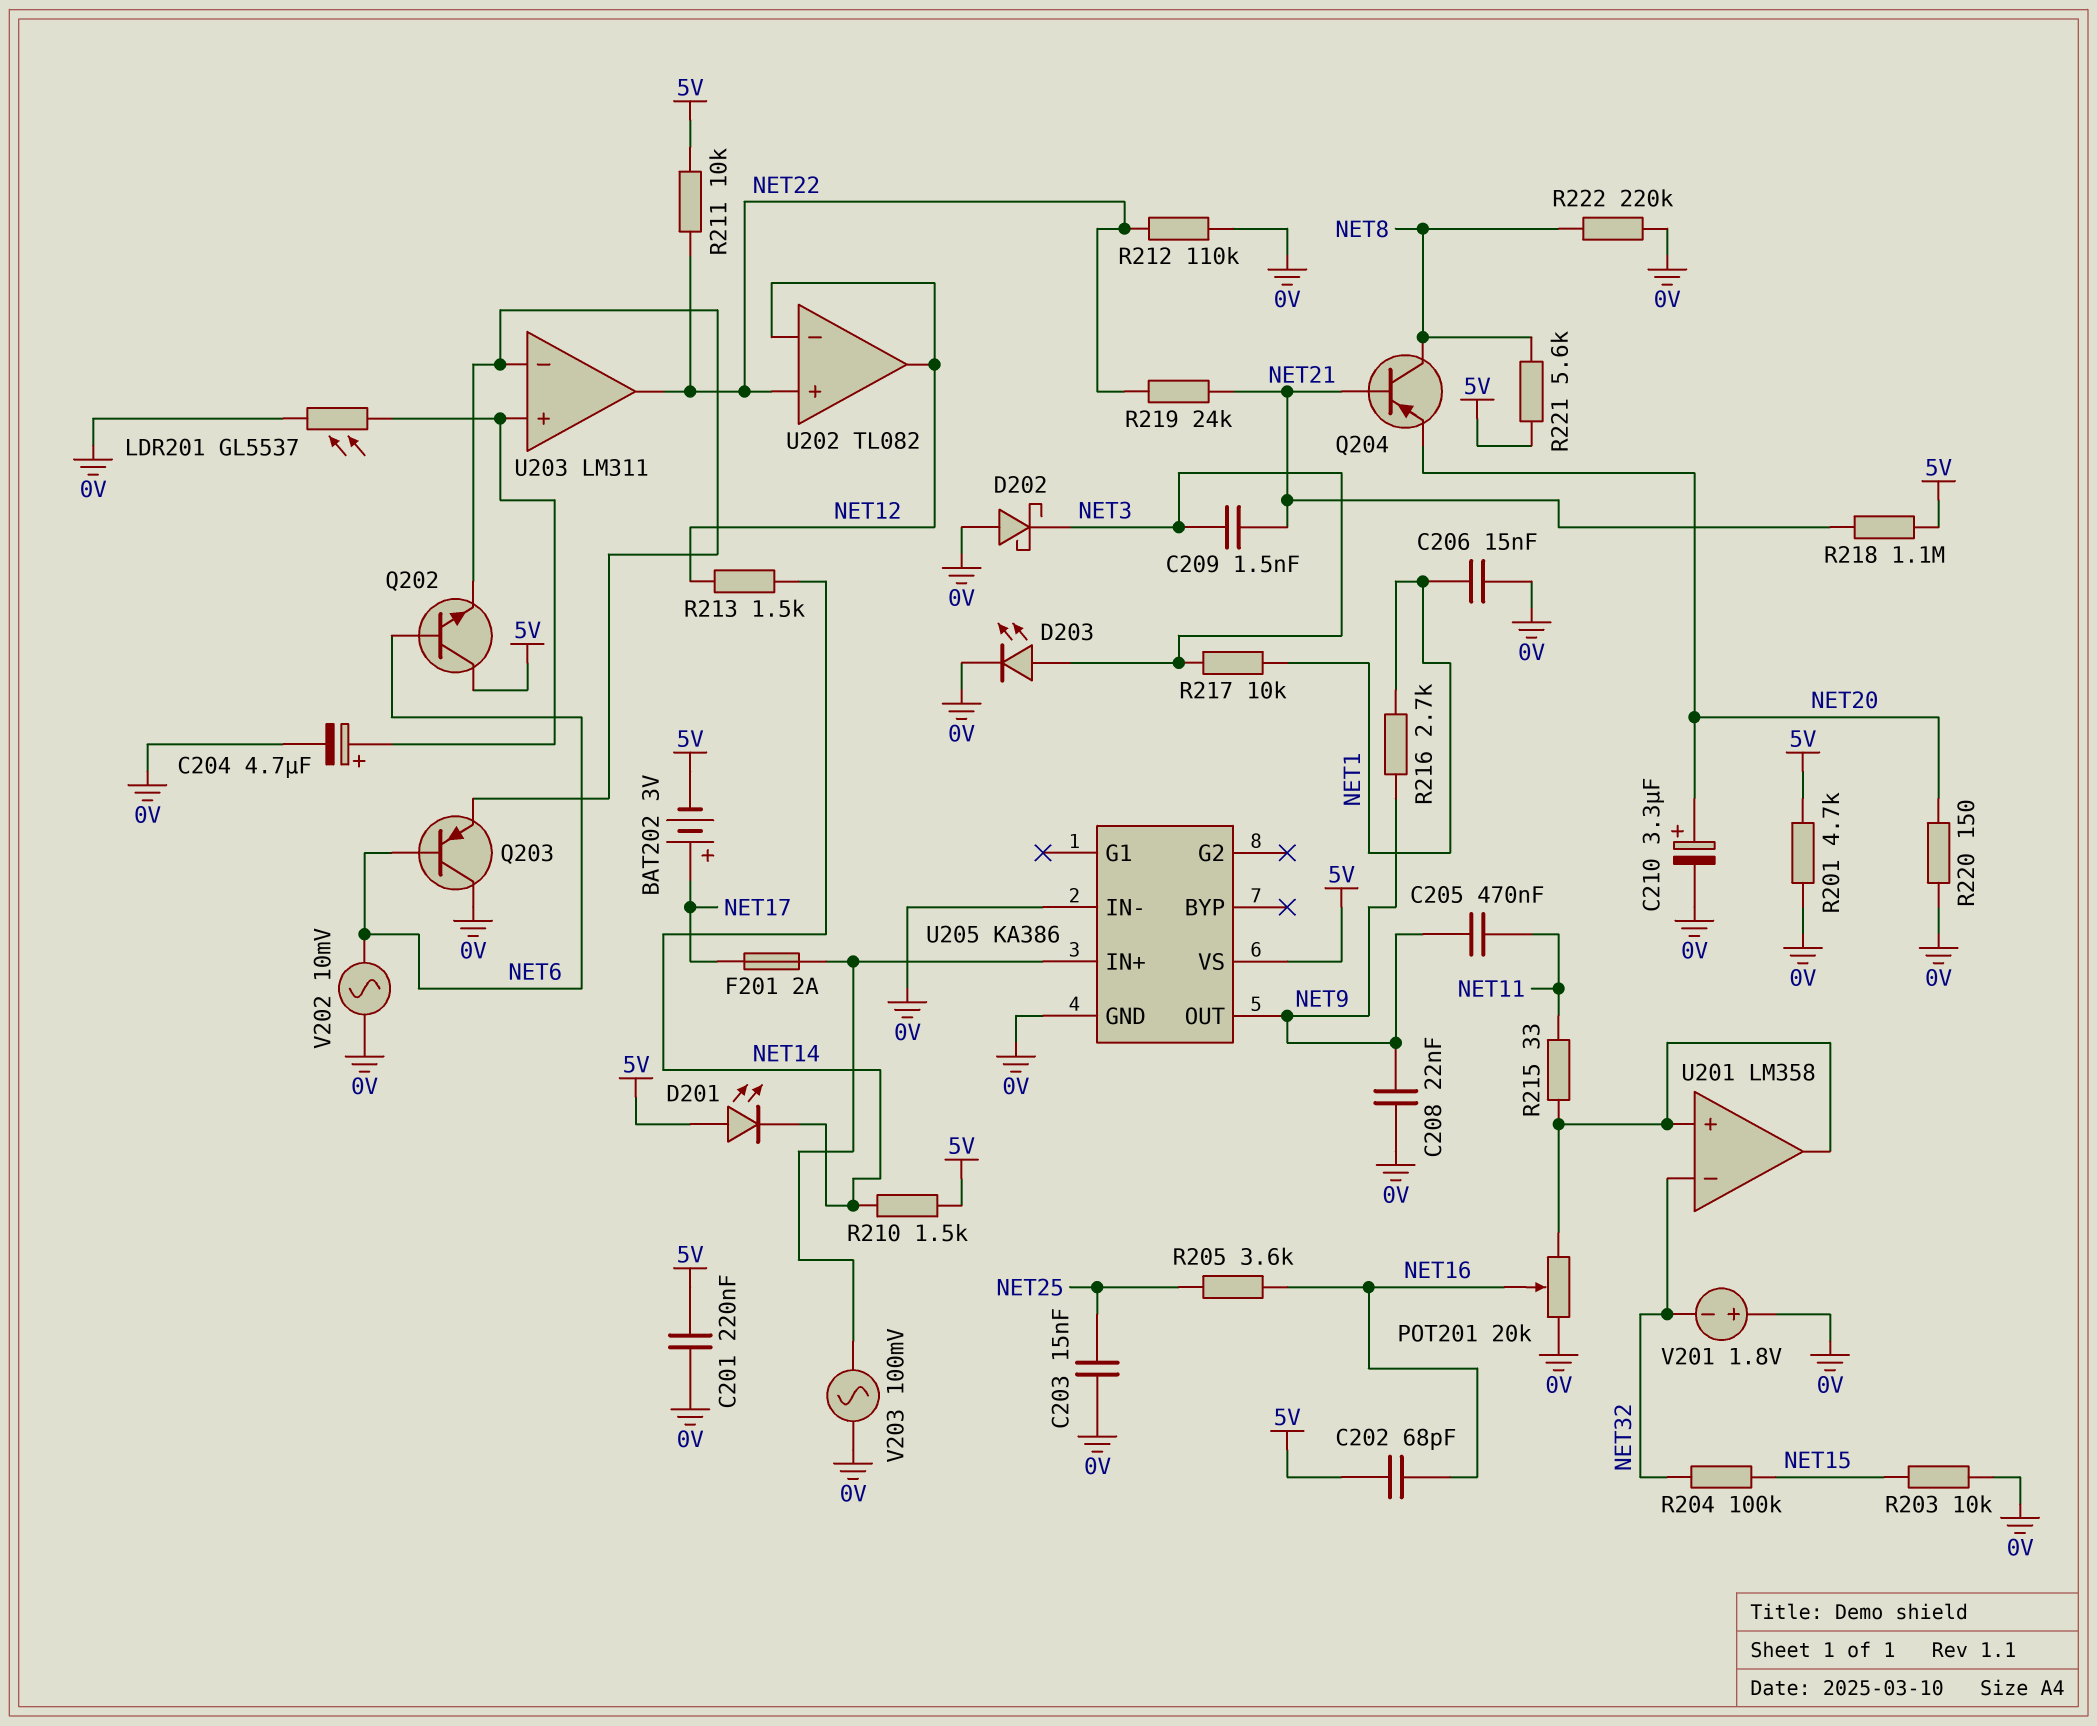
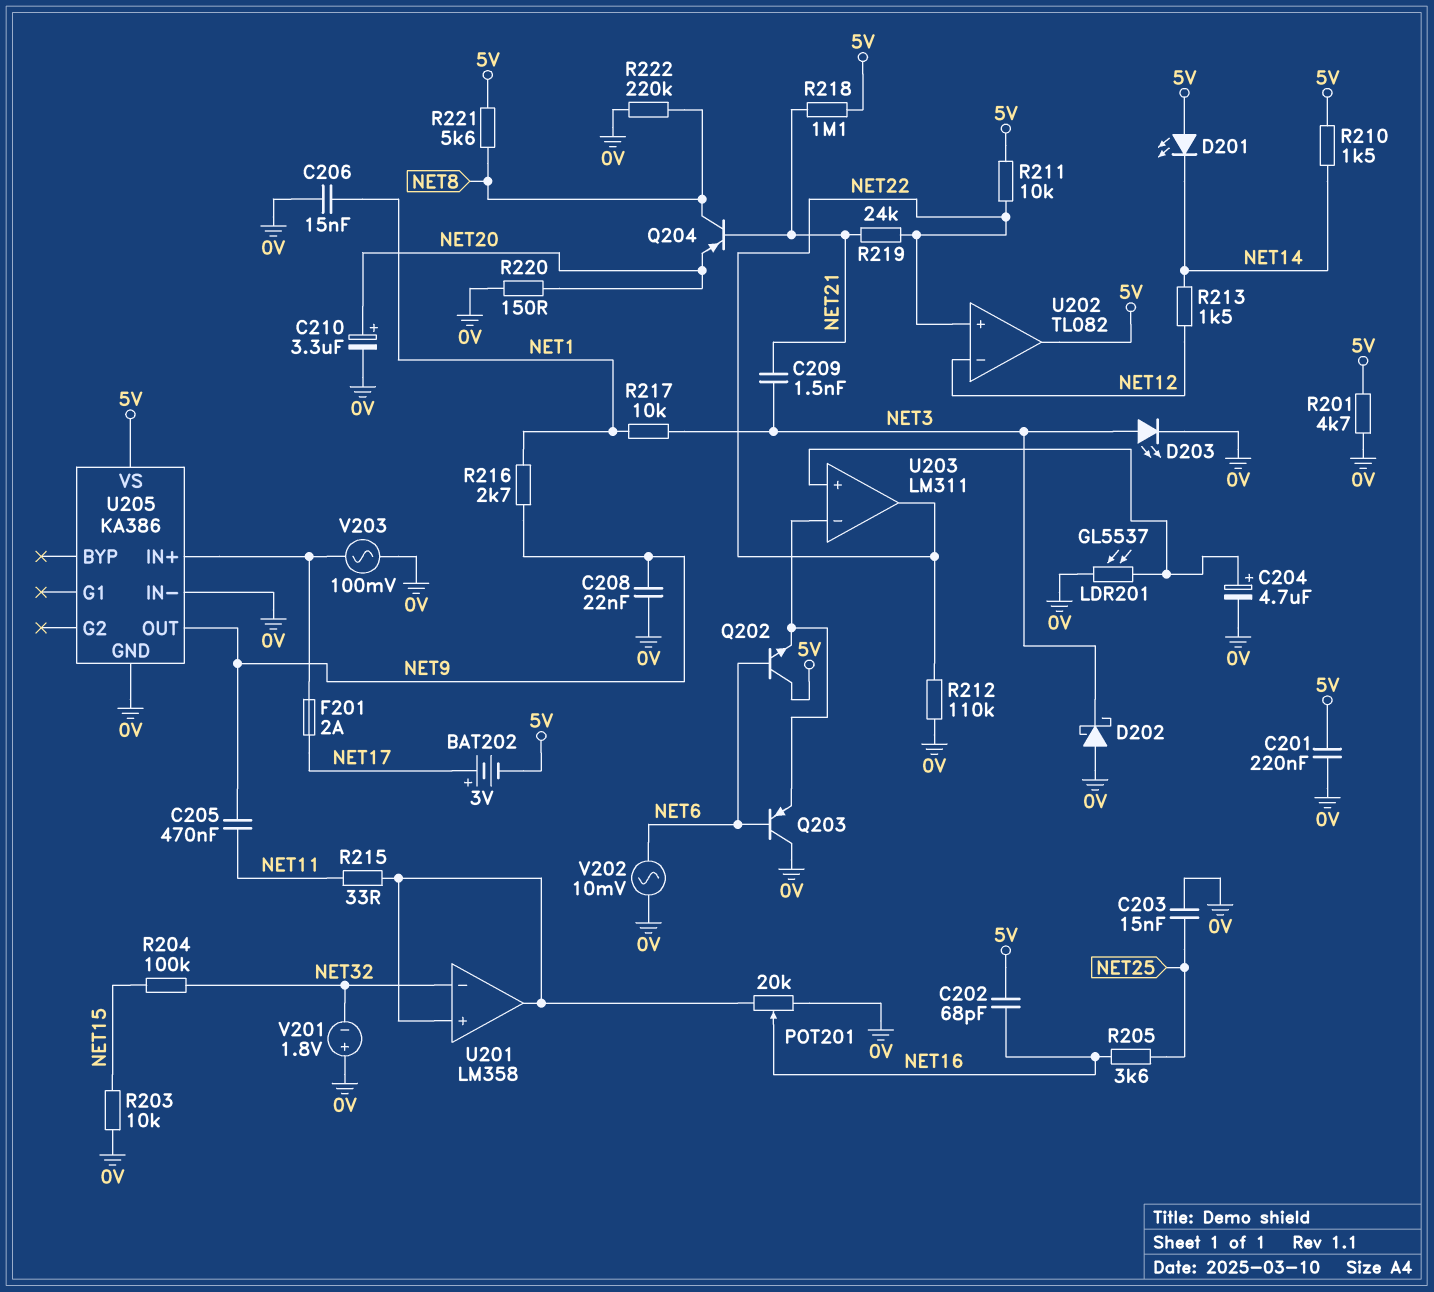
U202 pin out: NET12 -> 5V

